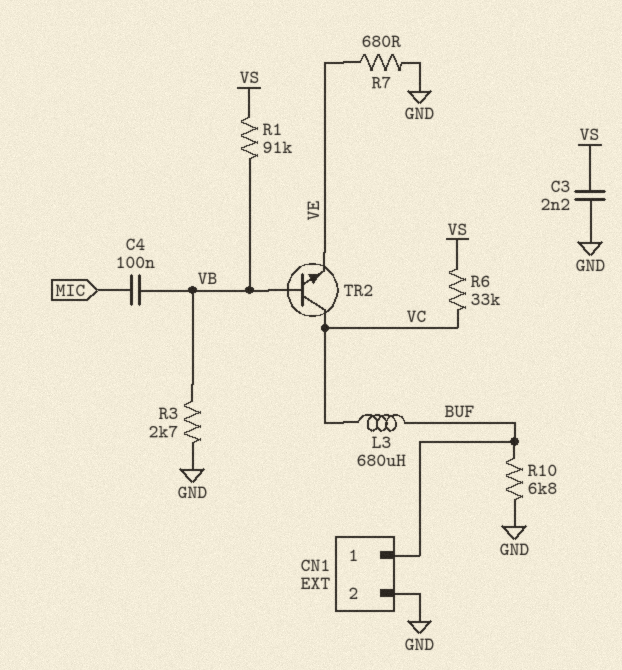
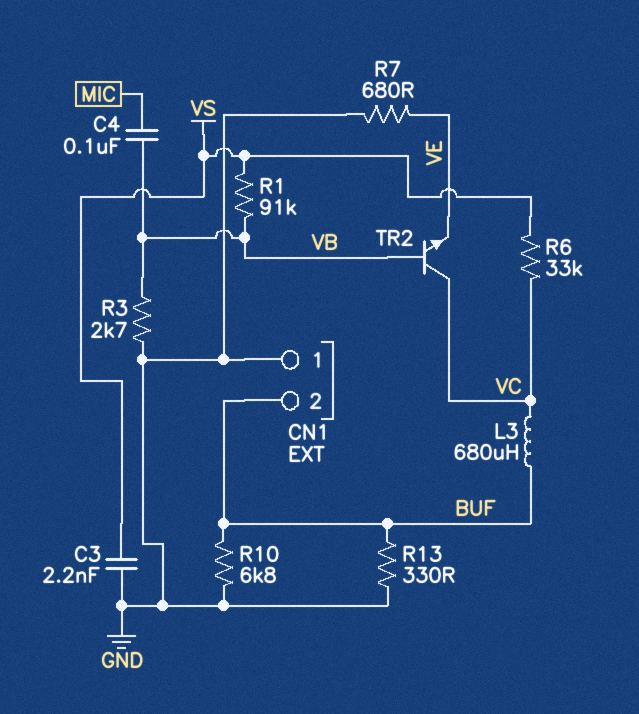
CN1 pin 1: BUF -> GND
CN1 pin 2: GND -> BUF
R13: none -> 330 (BUF, GND)

